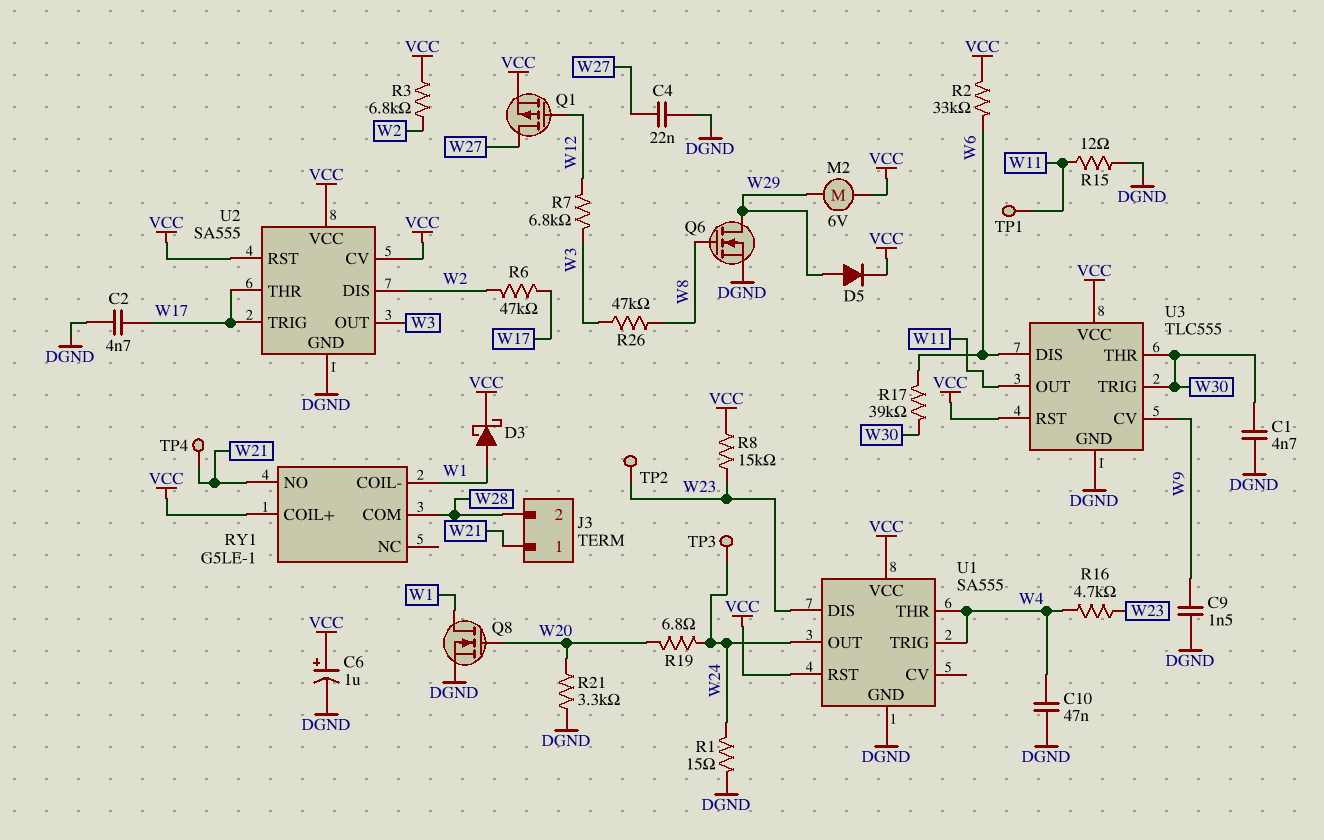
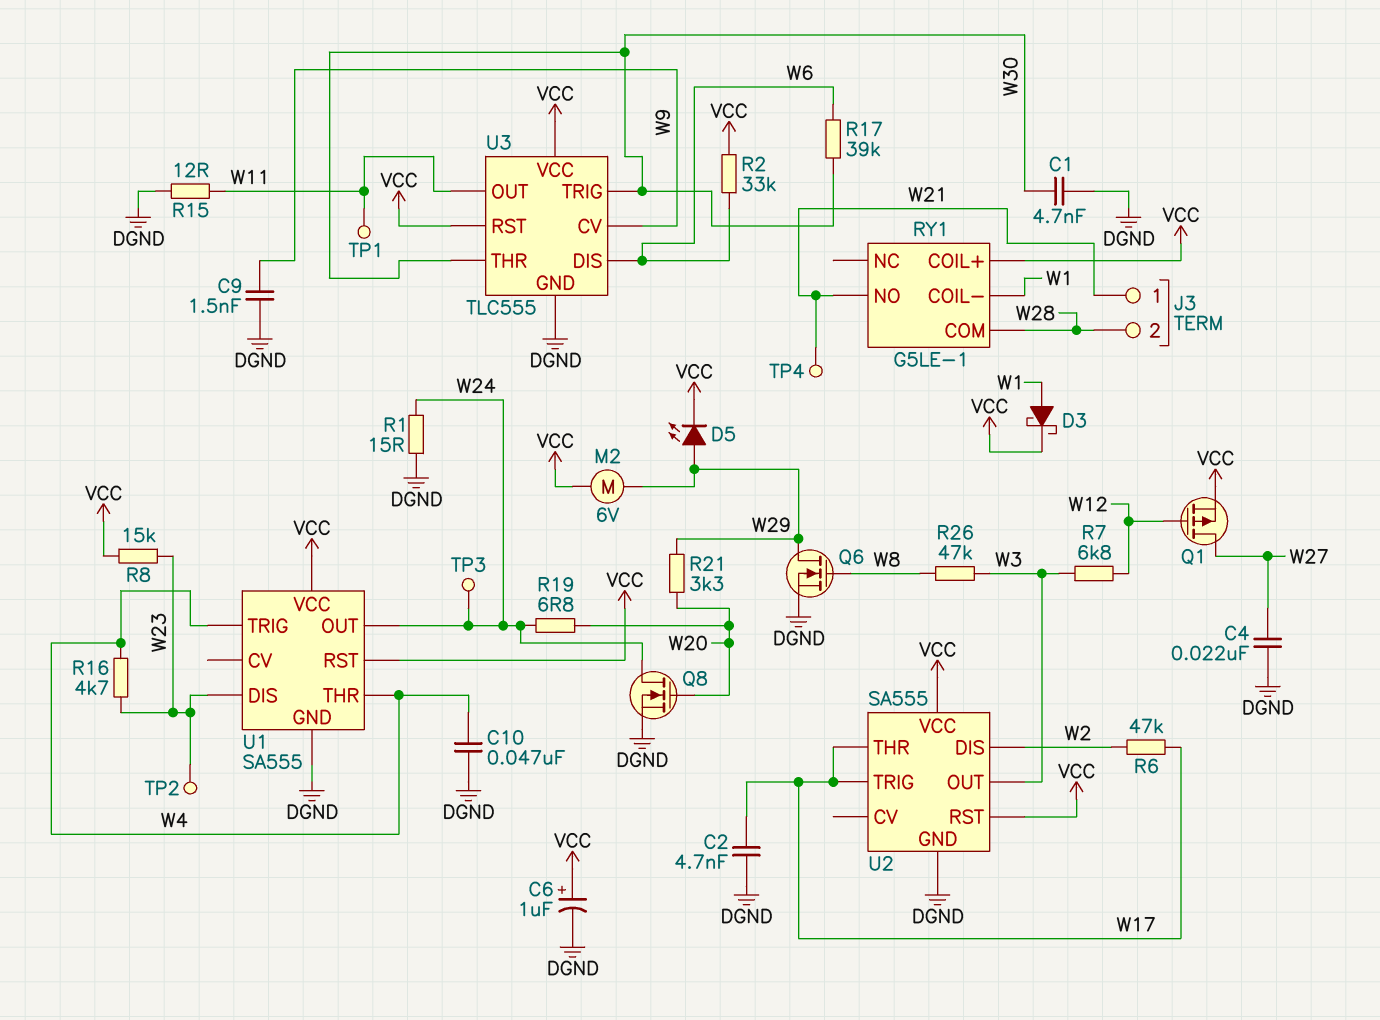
D5: diode (A W29, K VCC) -> LED (A W29, K VCC)
Q8: NMOS (G W20, D W1, S DGND) -> NMOS (G W20, D W24, S DGND)
R3: 6.8k (VCC, W2) -> none
R21: 3.3k (DGND, W20) -> 3.3k (W20, W29)
U2 pin CV: VCC -> none

